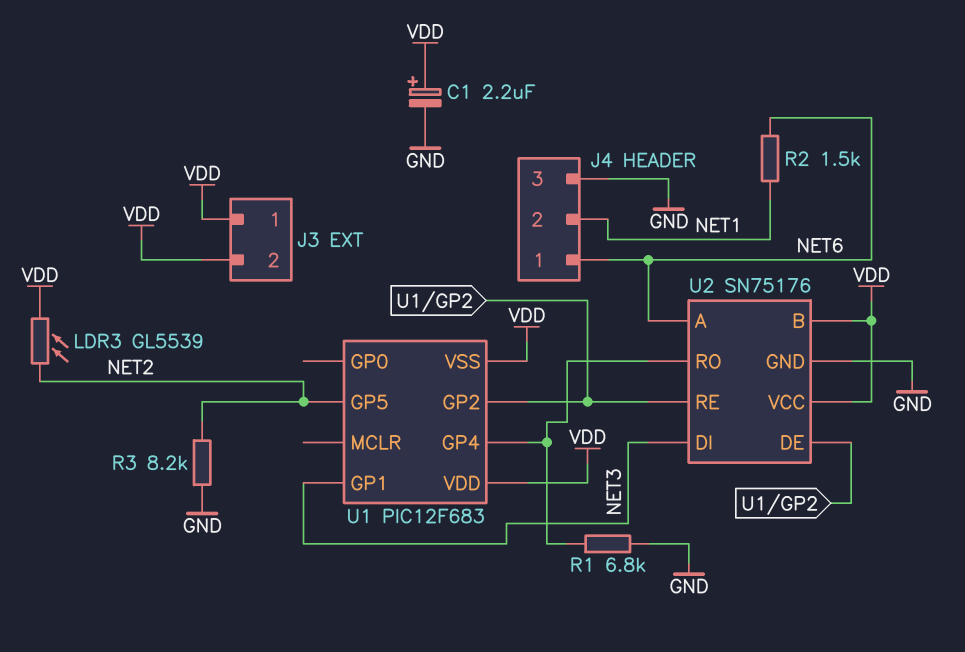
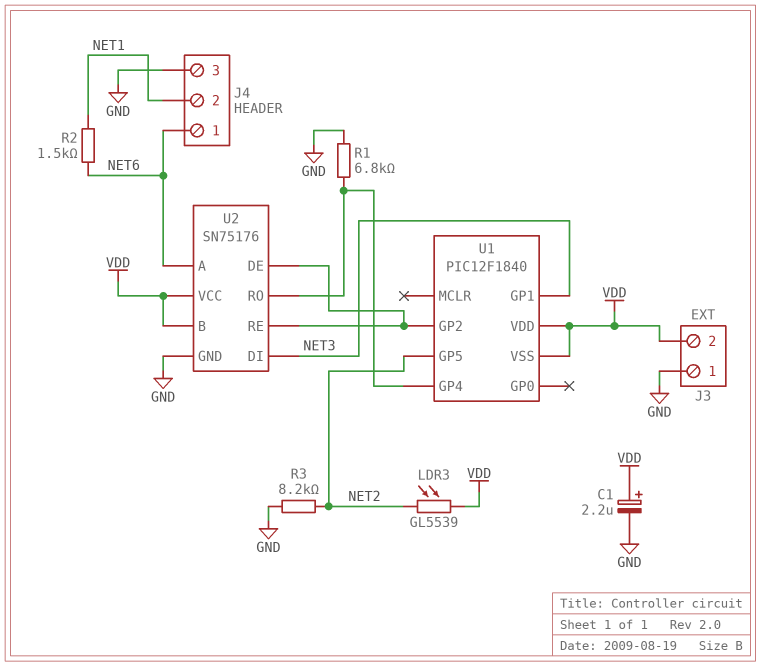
J3 pin 1: VDD -> GND
U1: PIC12F683 -> PIC12F1840

